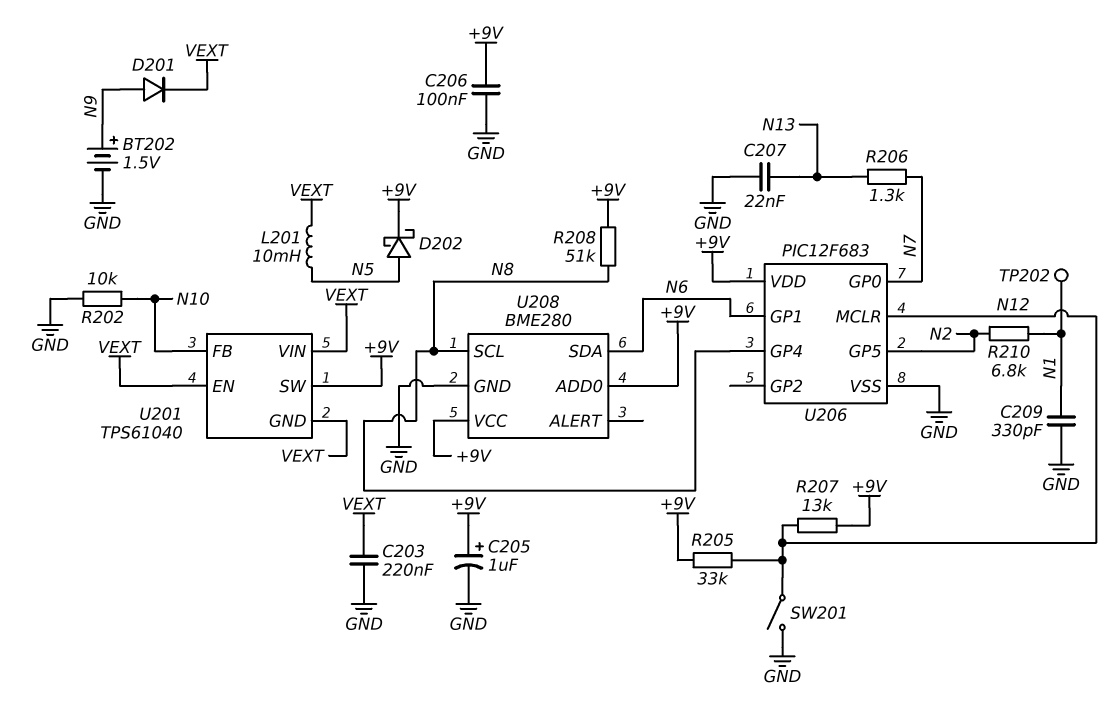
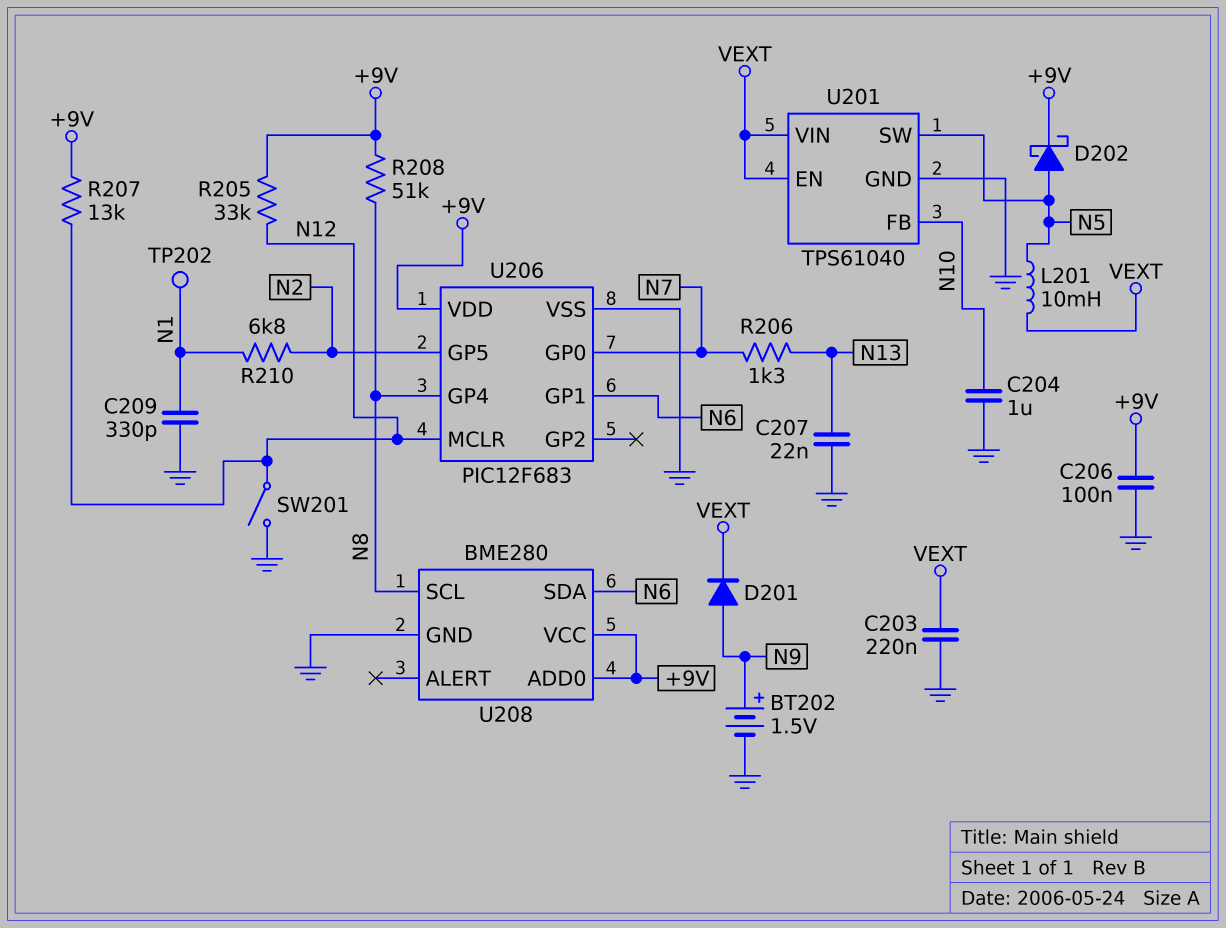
C204: none -> 1uF (GND, N10)
C205: 1uF (plus +9V, minus GND) -> none
R202: 10k (GND, N10) -> none
U201 pin GND: VEXT -> GND
U201 pin SW: +9V -> N5

